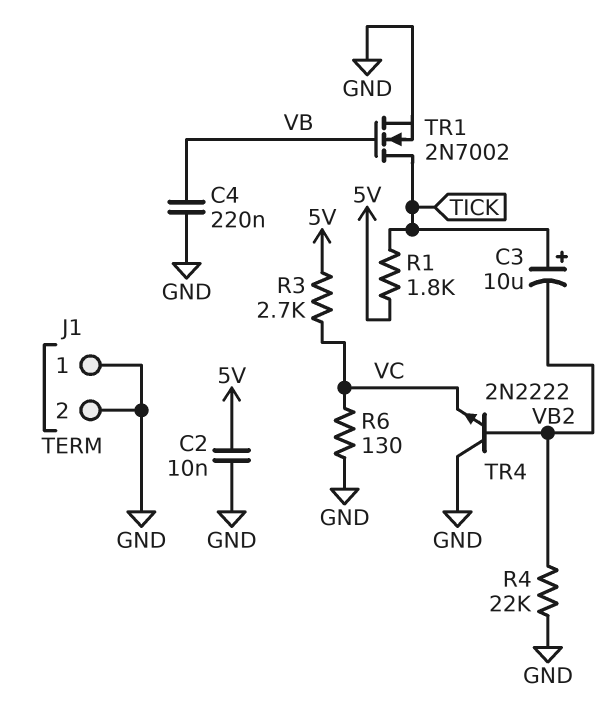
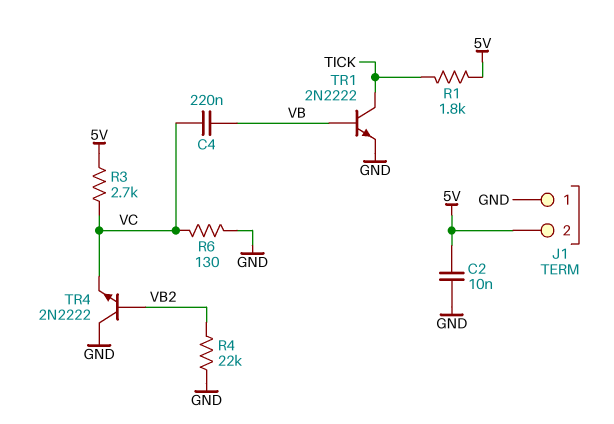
C3: 10uF (plus TICK, minus VB2) -> none
C4: 220nF (GND, VB) -> 220nF (VB, VC)
J1 pin 2: GND -> 5V
TR1: NMOS 2N7002 (G VB, D TICK, S GND) -> NPN 2N2222 (B VB, C TICK, E GND)

